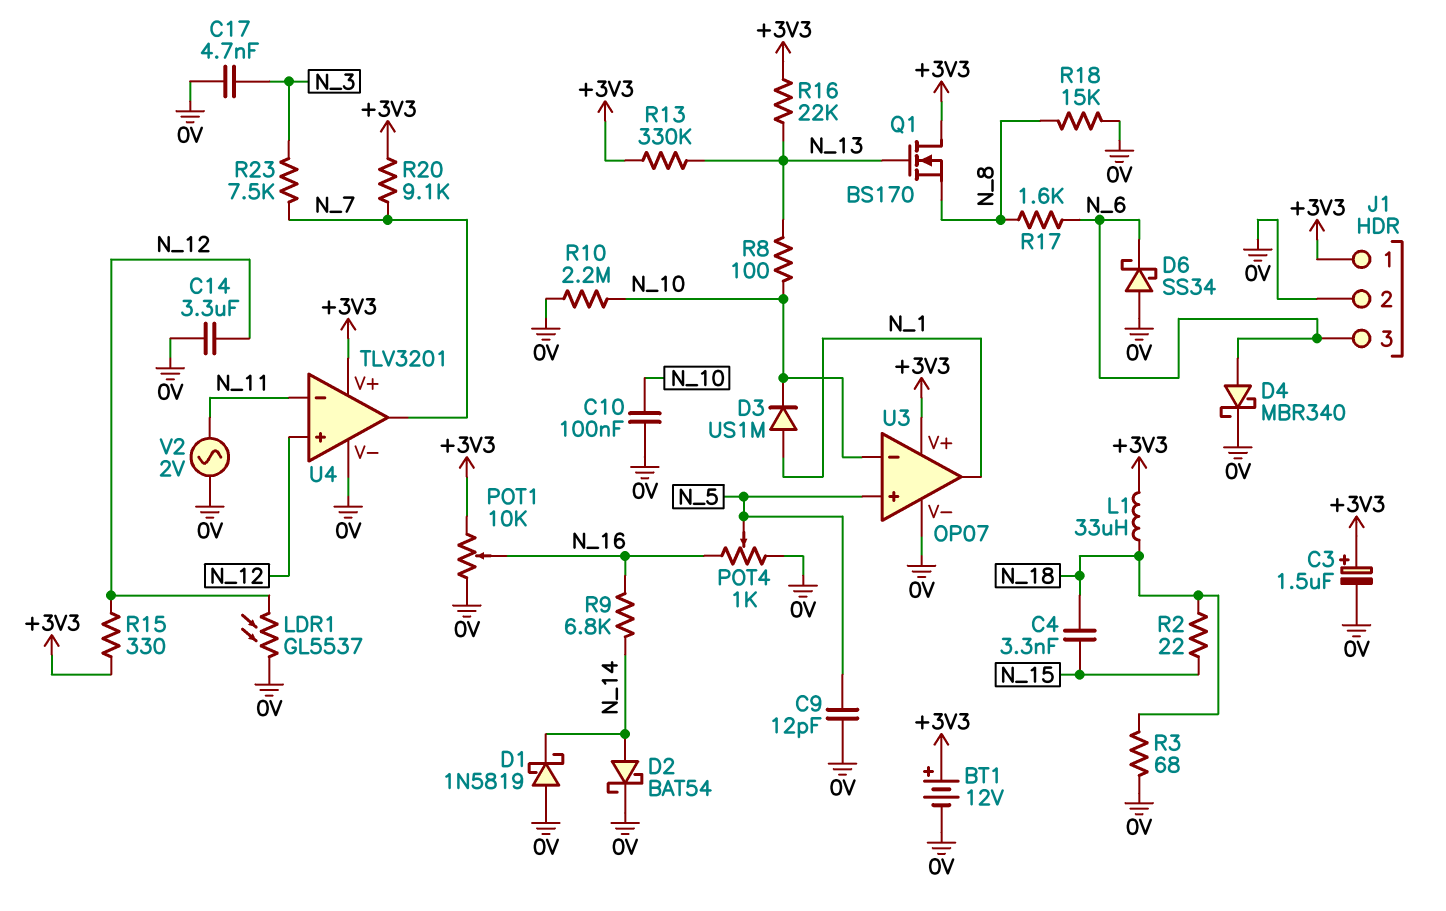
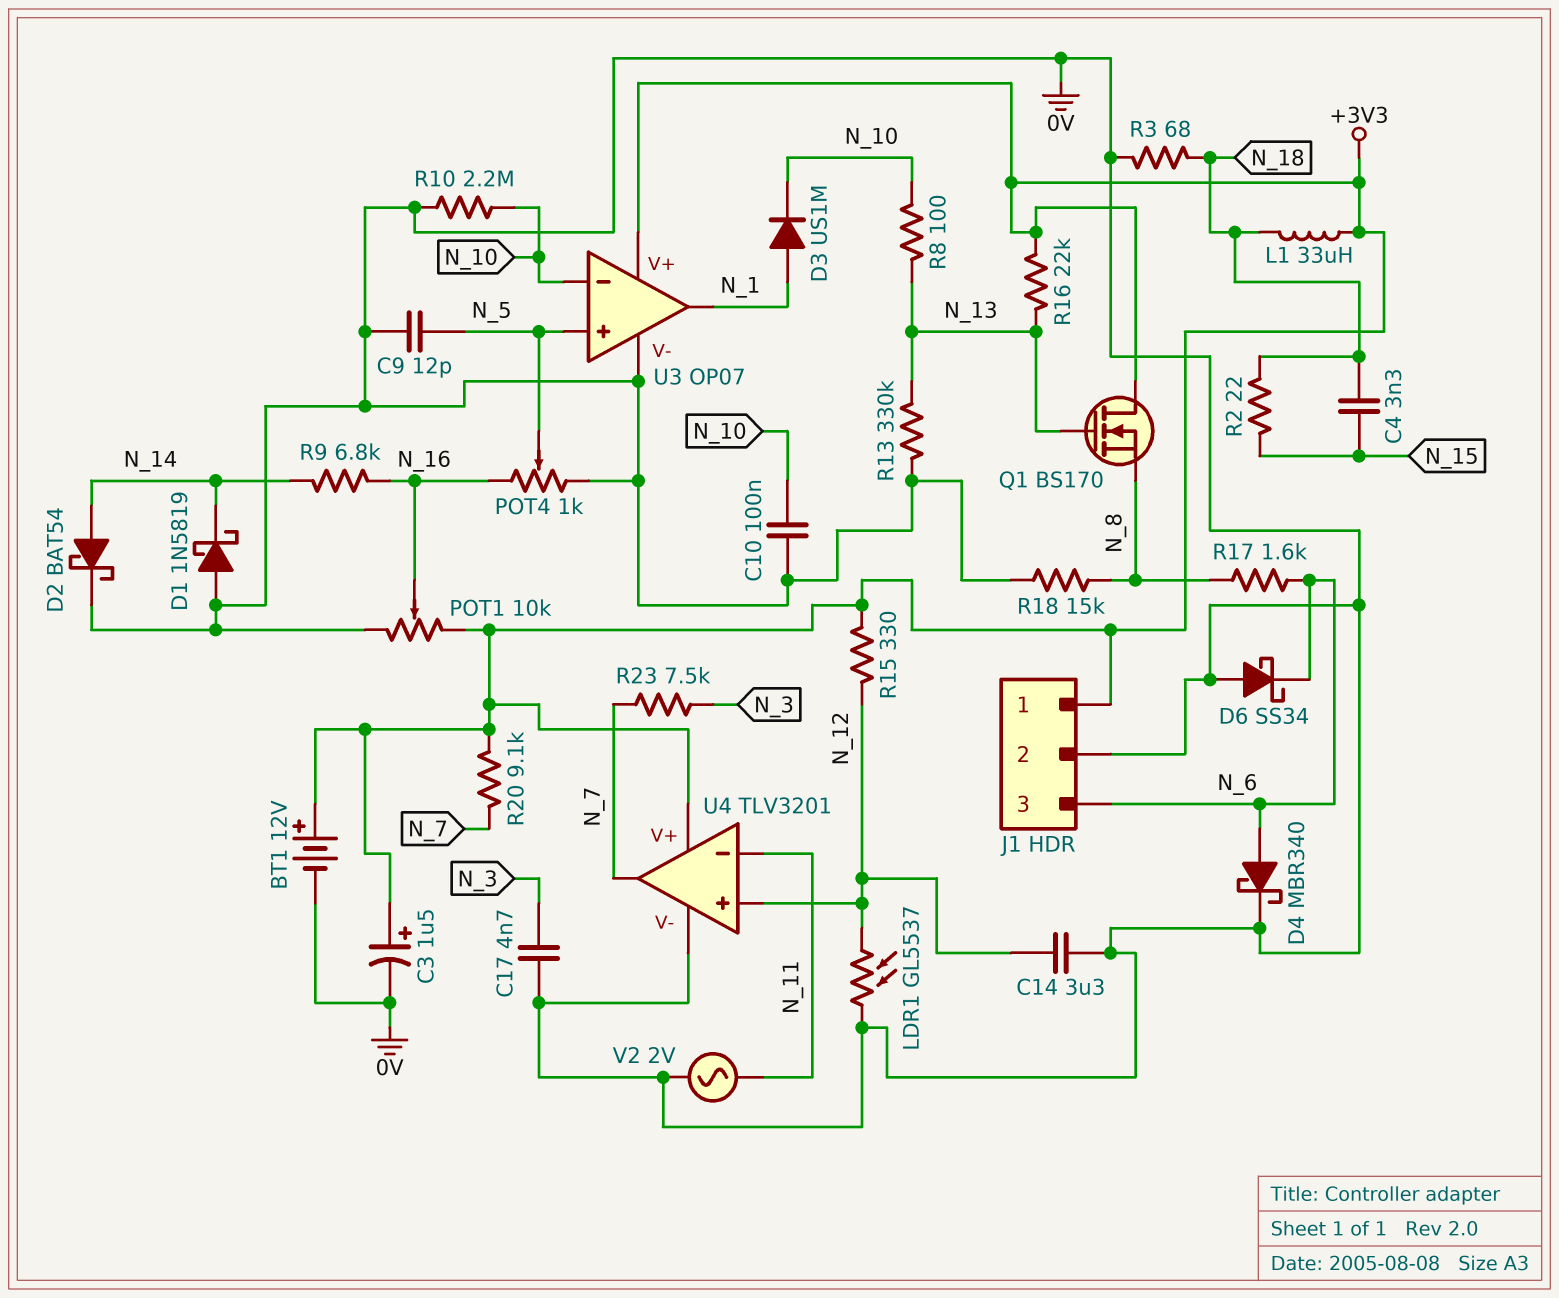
R13: 330k (+3V3, N_13) -> 330k (0V, N_13)

